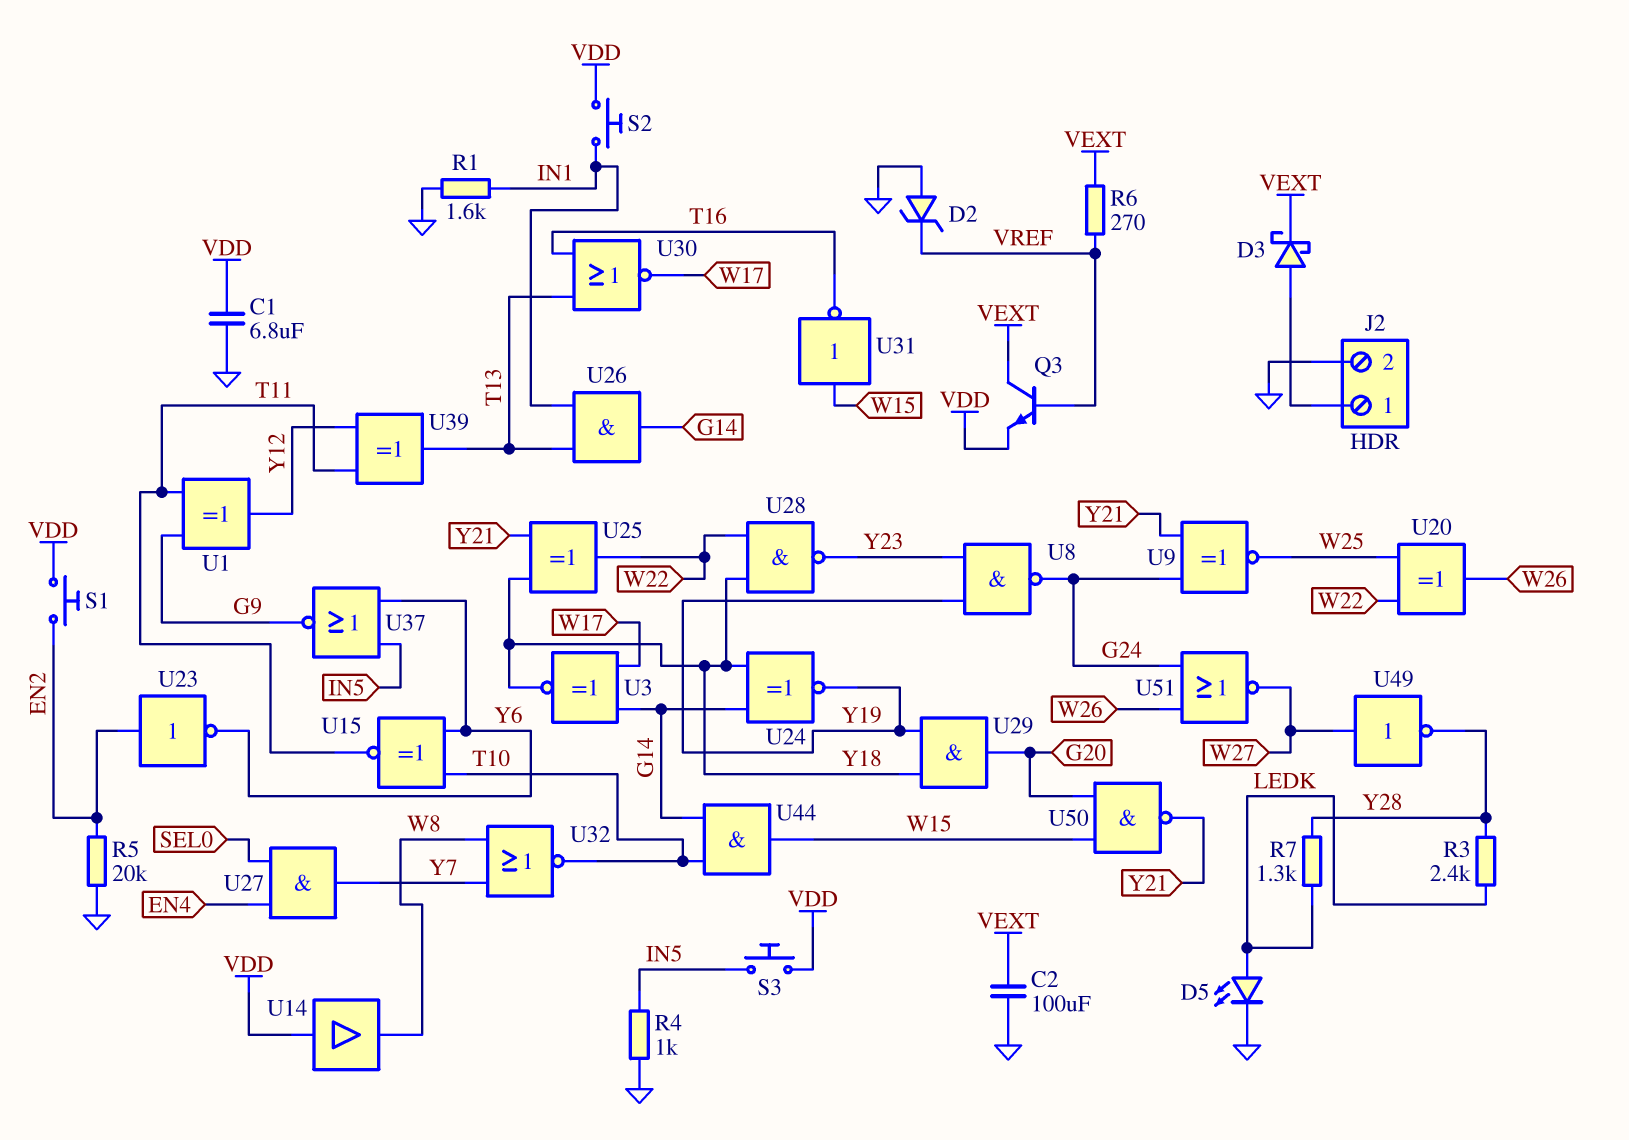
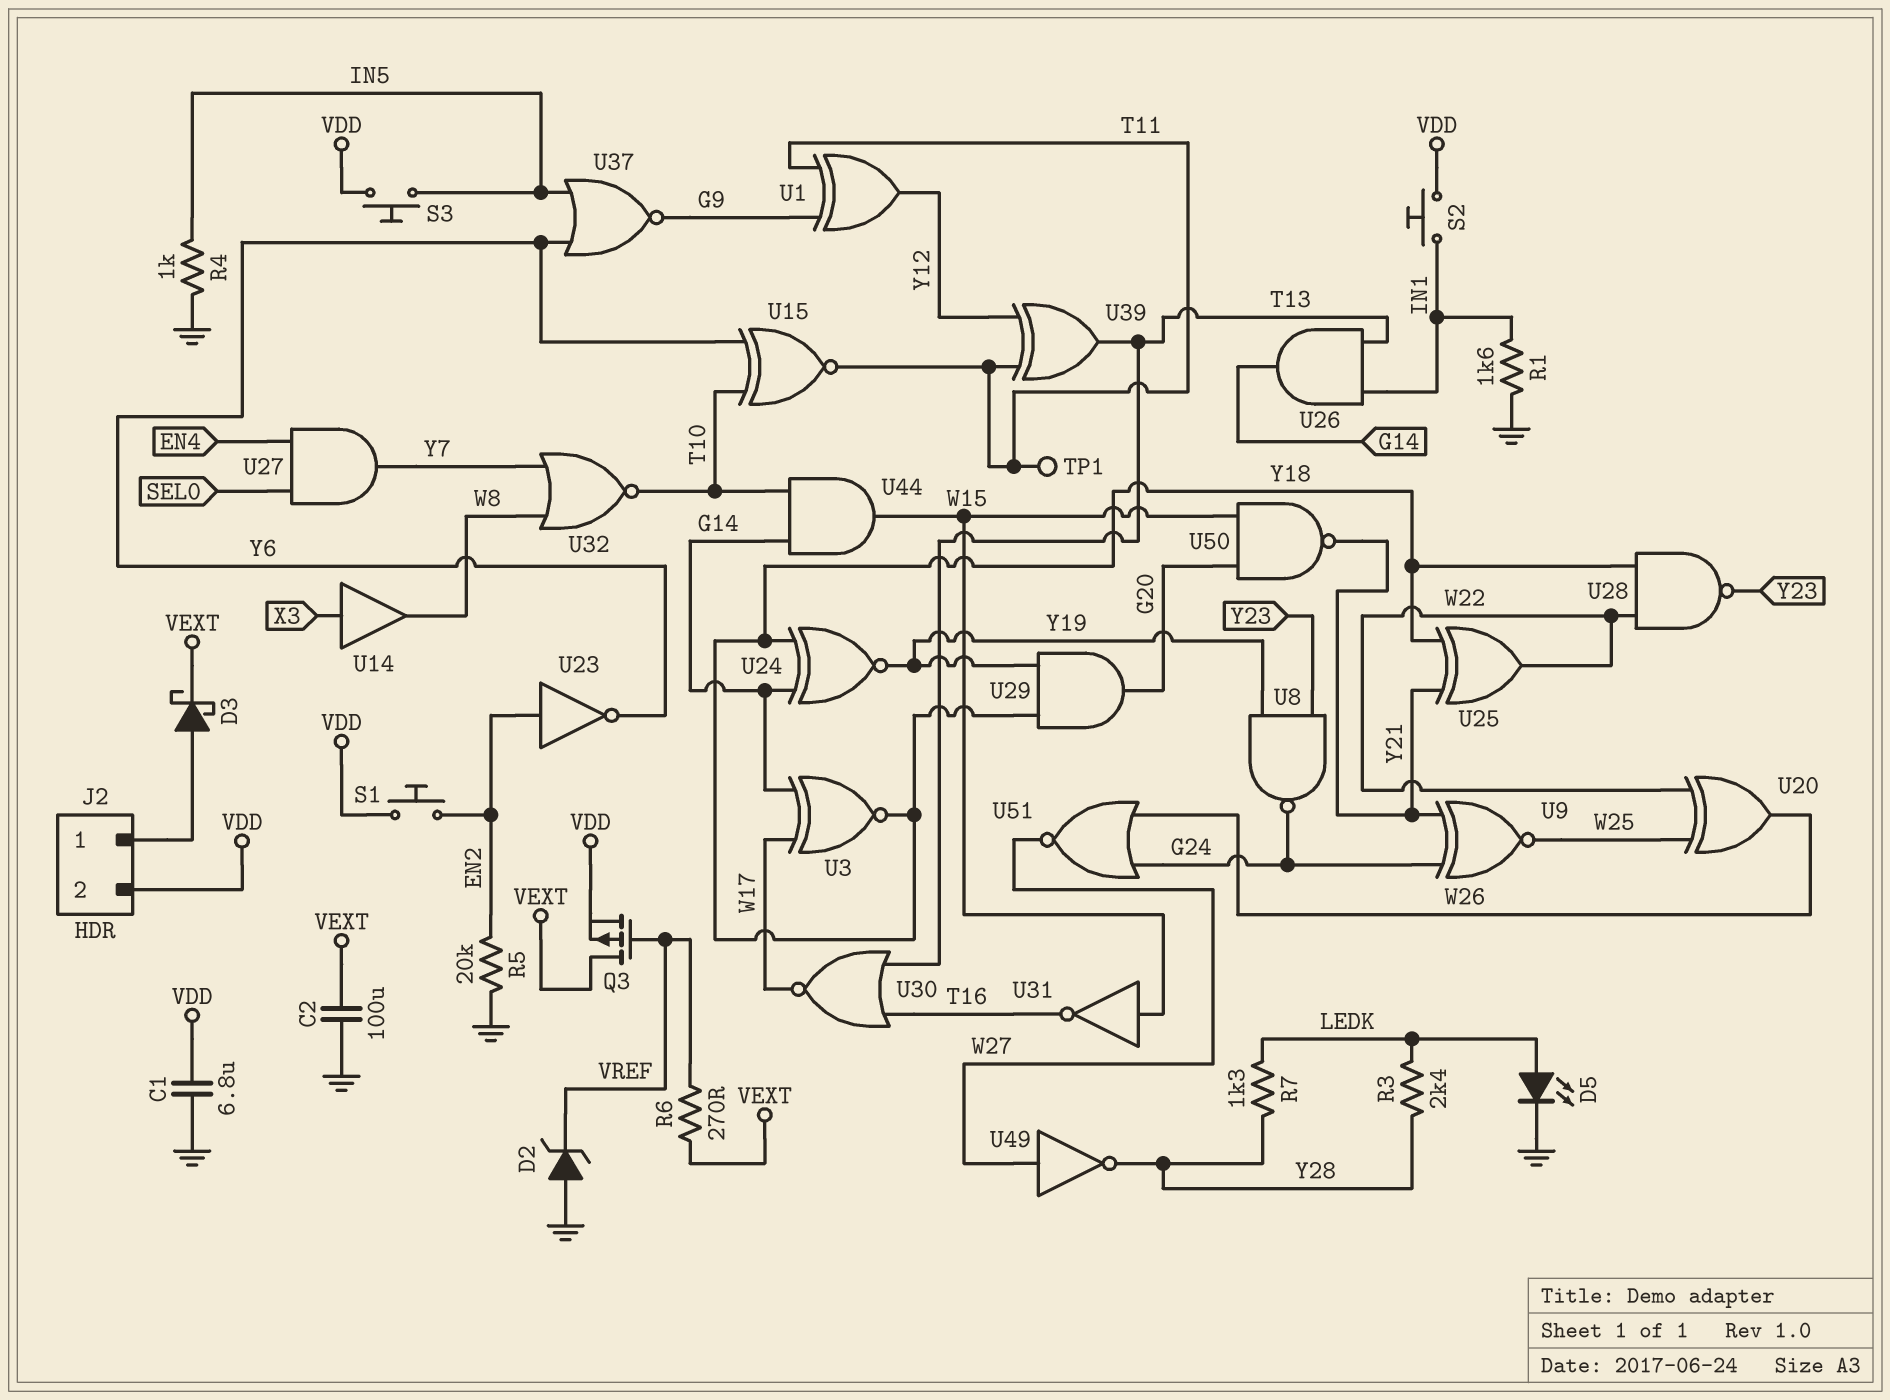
J2 pin 2: GND -> VDD
Q3: NPN (B VREF, C VEXT, E VDD) -> PMOS (G VREF, D VEXT, S VDD)
TP1: none -> test point (T11)
U14: buffer (in VDD, out W8) -> buffer (in X3, out W8)

